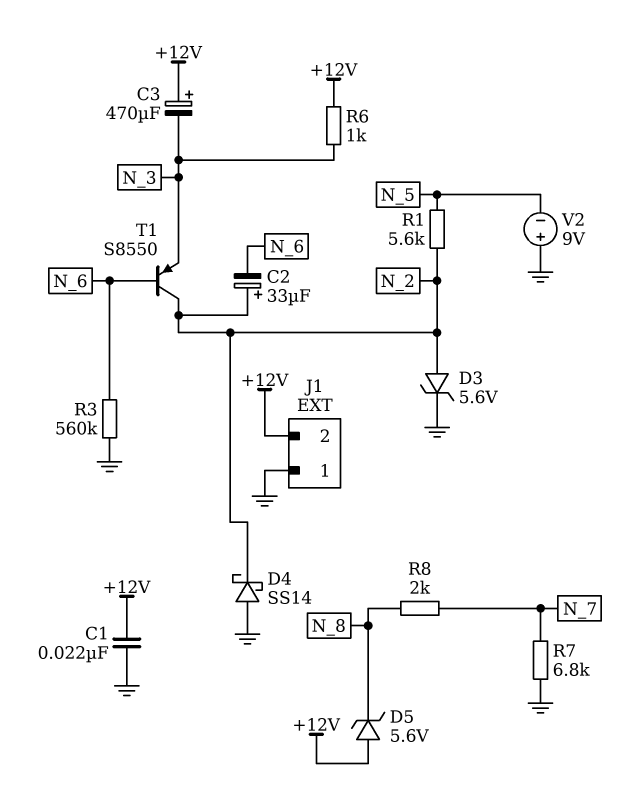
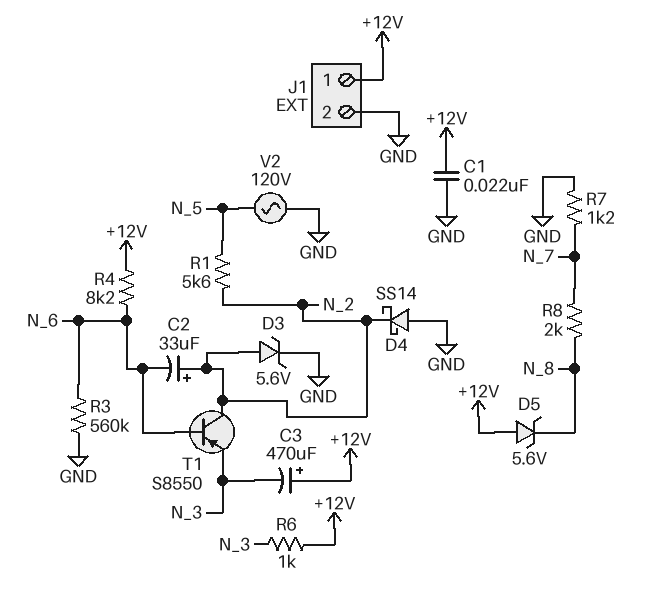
J1 pin 1: GND -> +12V
J1 pin 2: +12V -> GND
R4: none -> 8.2k (+12V, N_6)
R7: 6.8k (GND, N_7) -> 1.2k (GND, N_7)
V2: 9V (plus GND, minus N_5) -> AC 120V (GND, N_5)

